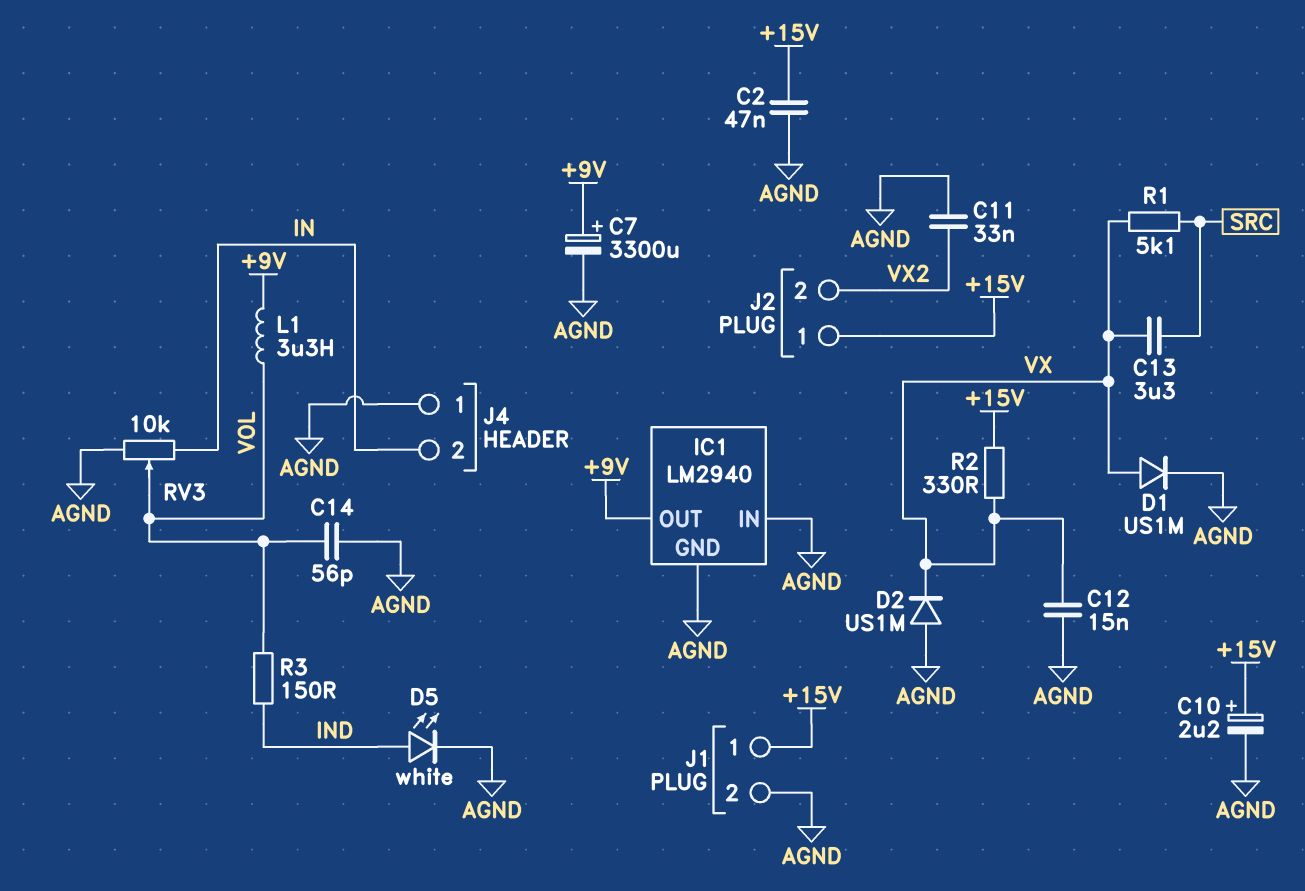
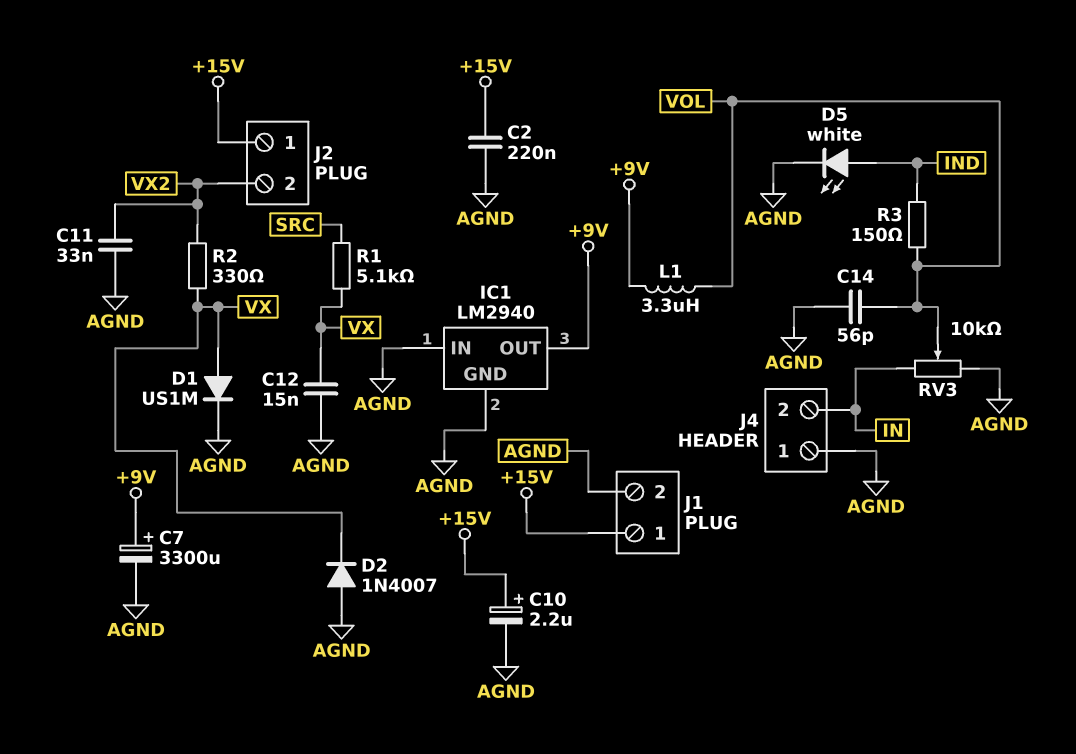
C2: 47nF (+15V, AGND) -> 220nF (+15V, AGND)
C13: 3.3uF (SRC, VX) -> none
D2: diode US1M (A AGND, K VX) -> diode 1N4007 (A AGND, K VX)
R2: 330 (+15V, VX) -> 330 (VX, VX2)

